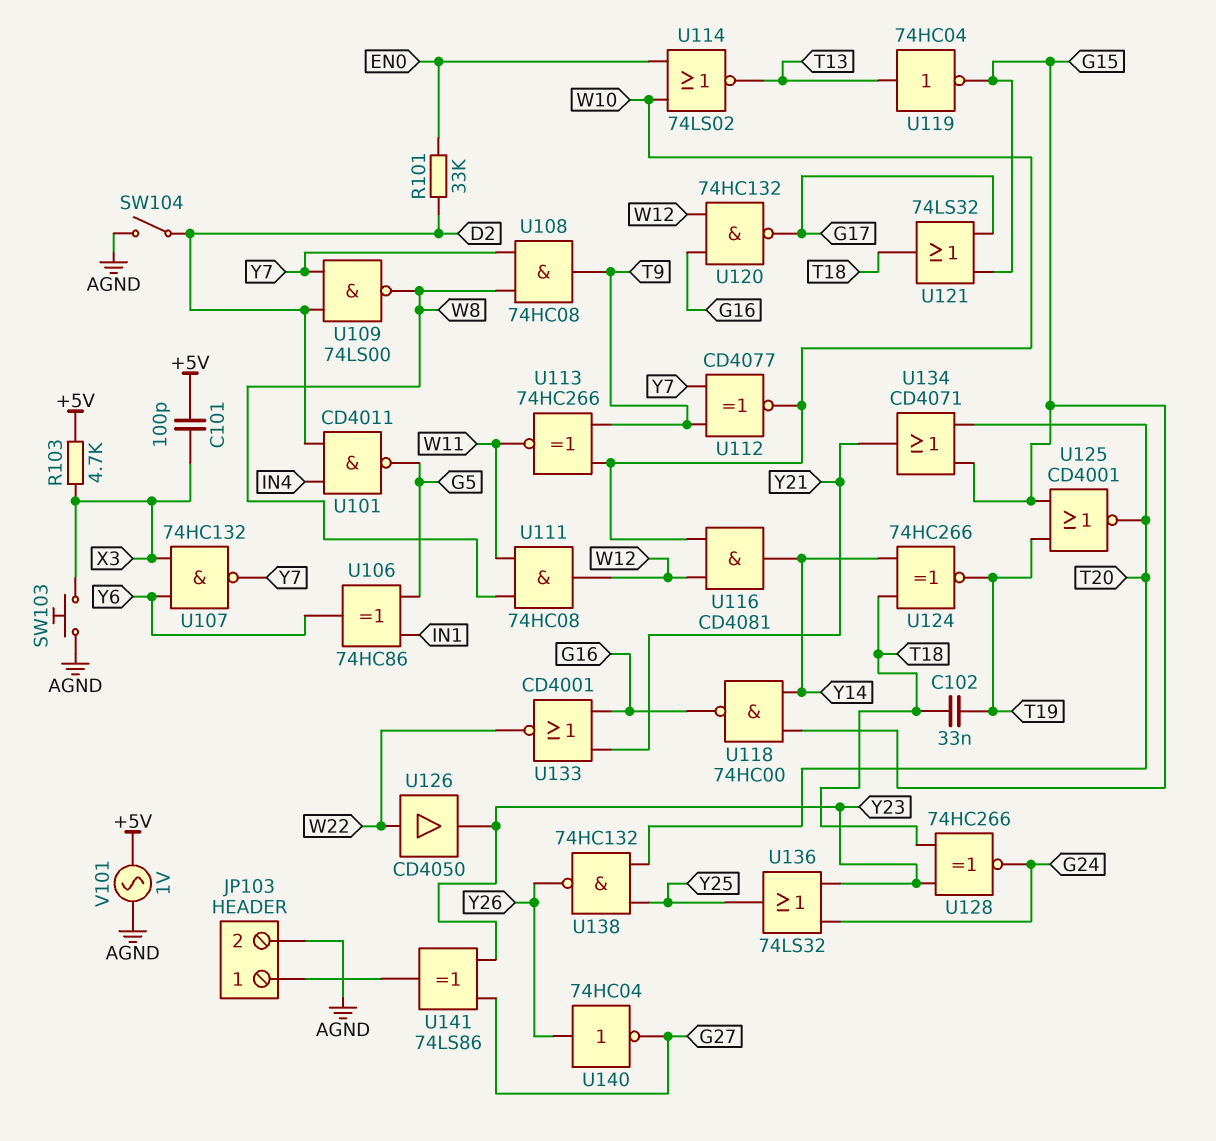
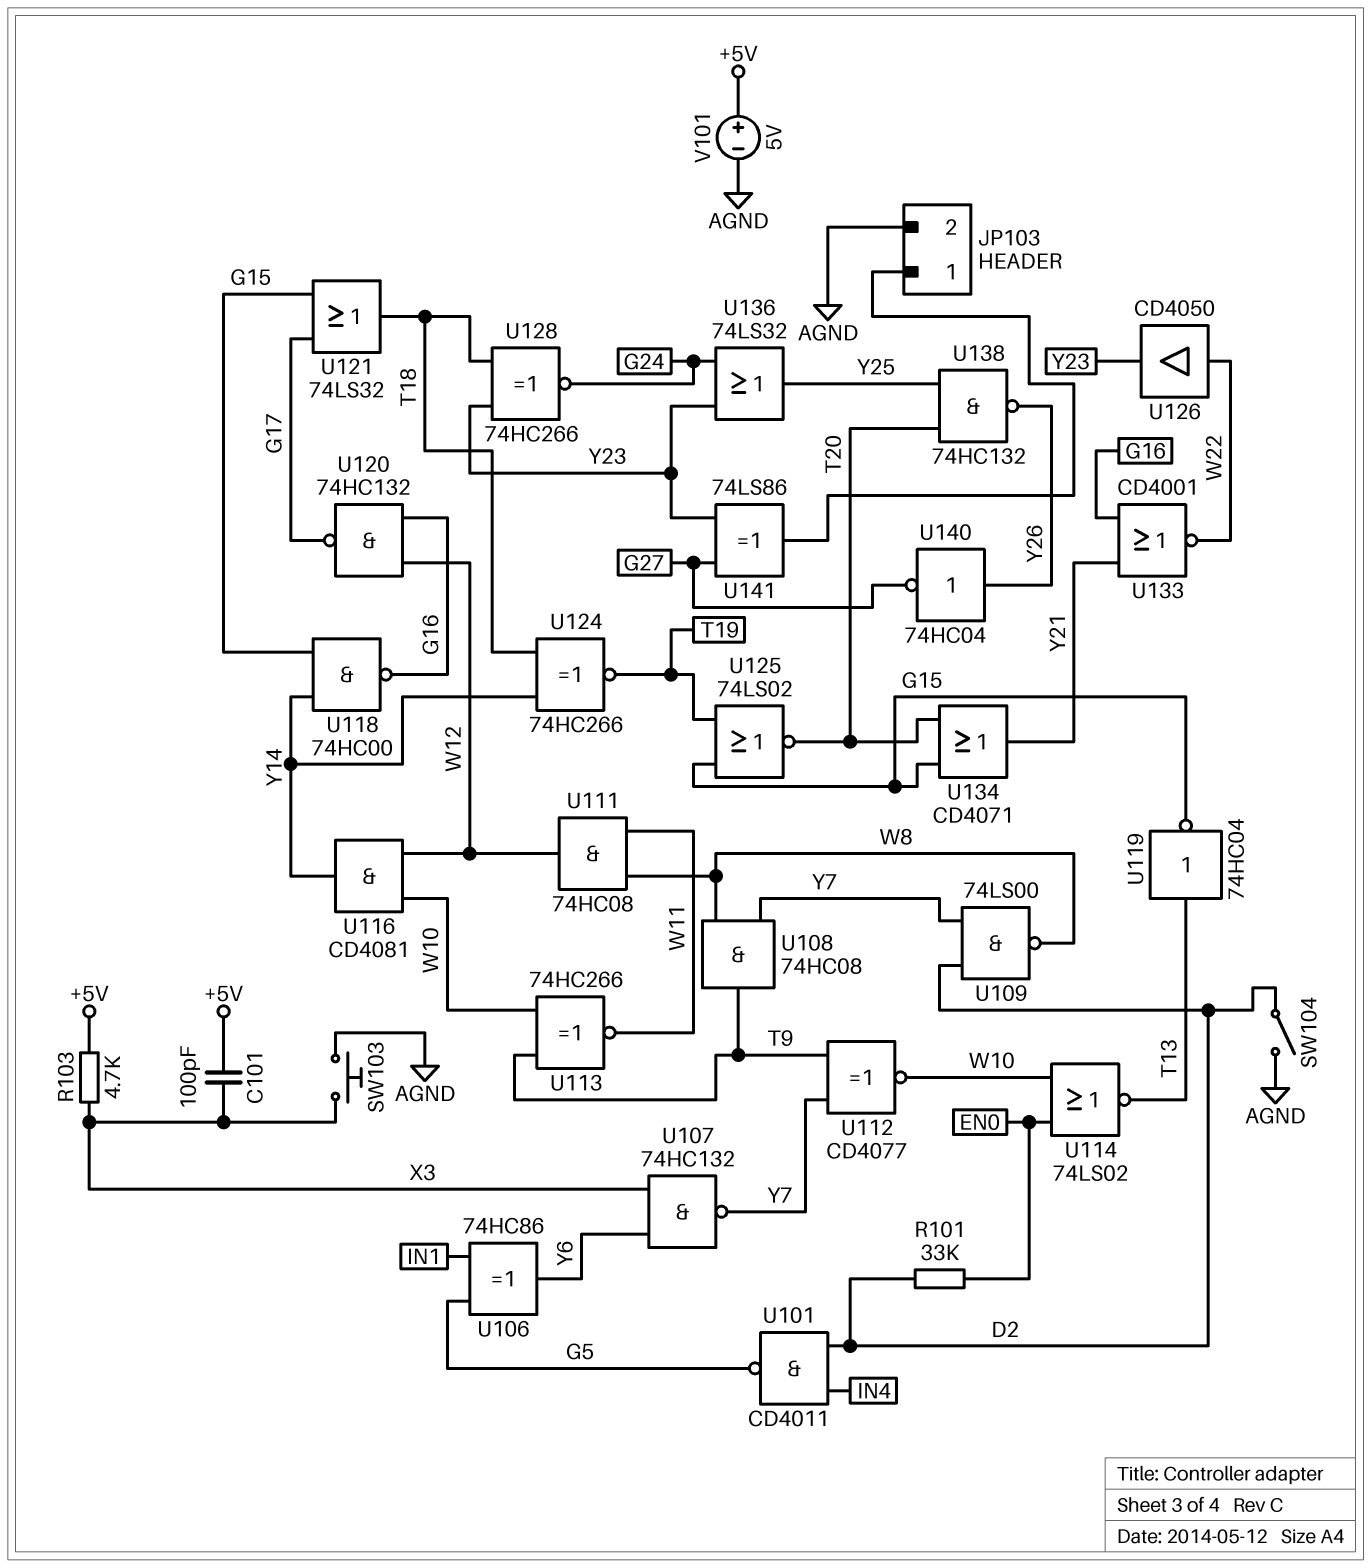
C102: 33nF (T18, T19) -> none
U125: NOR CD4001 (in G15, in T19, out T20) -> NOR 74LS02 (in G15, in T19, out T20)
V101: AC 1V (+5V, AGND) -> 5V (plus +5V, minus AGND)

